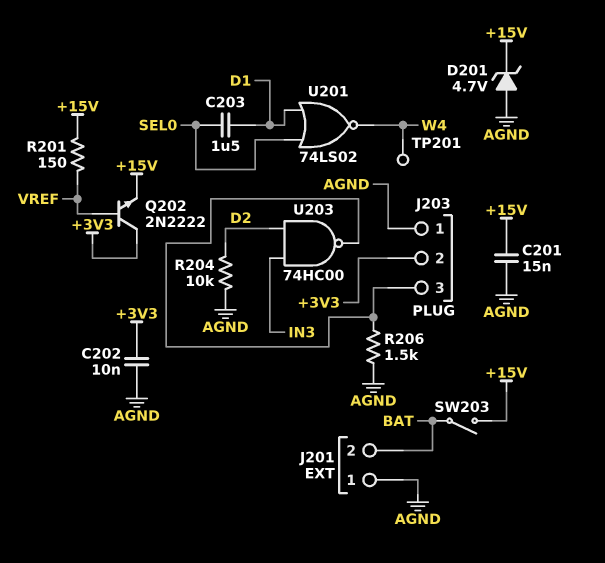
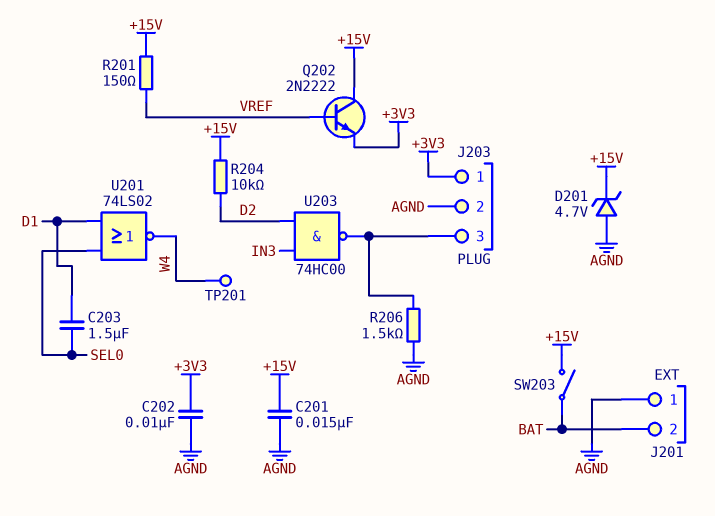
J203 pin 1: AGND -> +3V3
J203 pin 2: +3V3 -> AGND
Q202: NPN 2N2222 (B VREF, C +3V3, E +15V) -> NPN 2N2222 (B VREF, C +15V, E +3V3)
R204: 10k (AGND, D2) -> 10k (+15V, D2)

